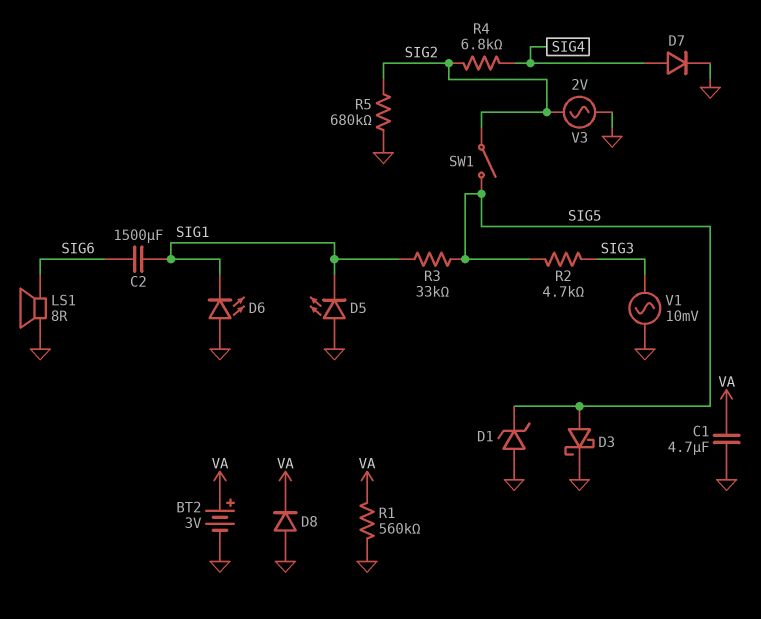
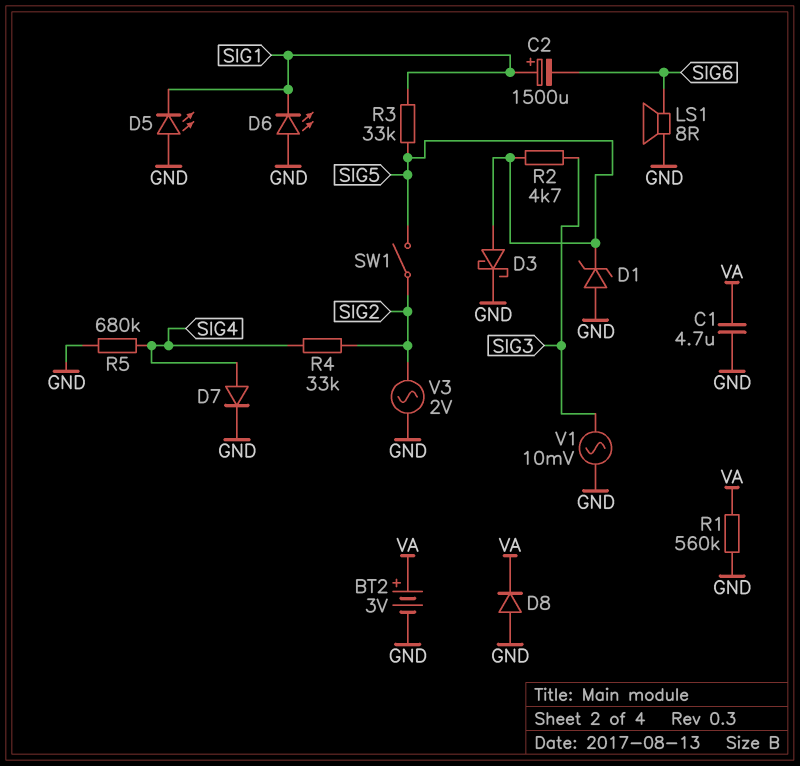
C2: 1500uF (SIG1, SIG6) -> 1500uF (plus SIG1, minus SIG6)
R4: 6.8k (SIG2, SIG4) -> 33k (SIG2, SIG4)
R5: 680k (GND, SIG2) -> 680k (GND, SIG4)

